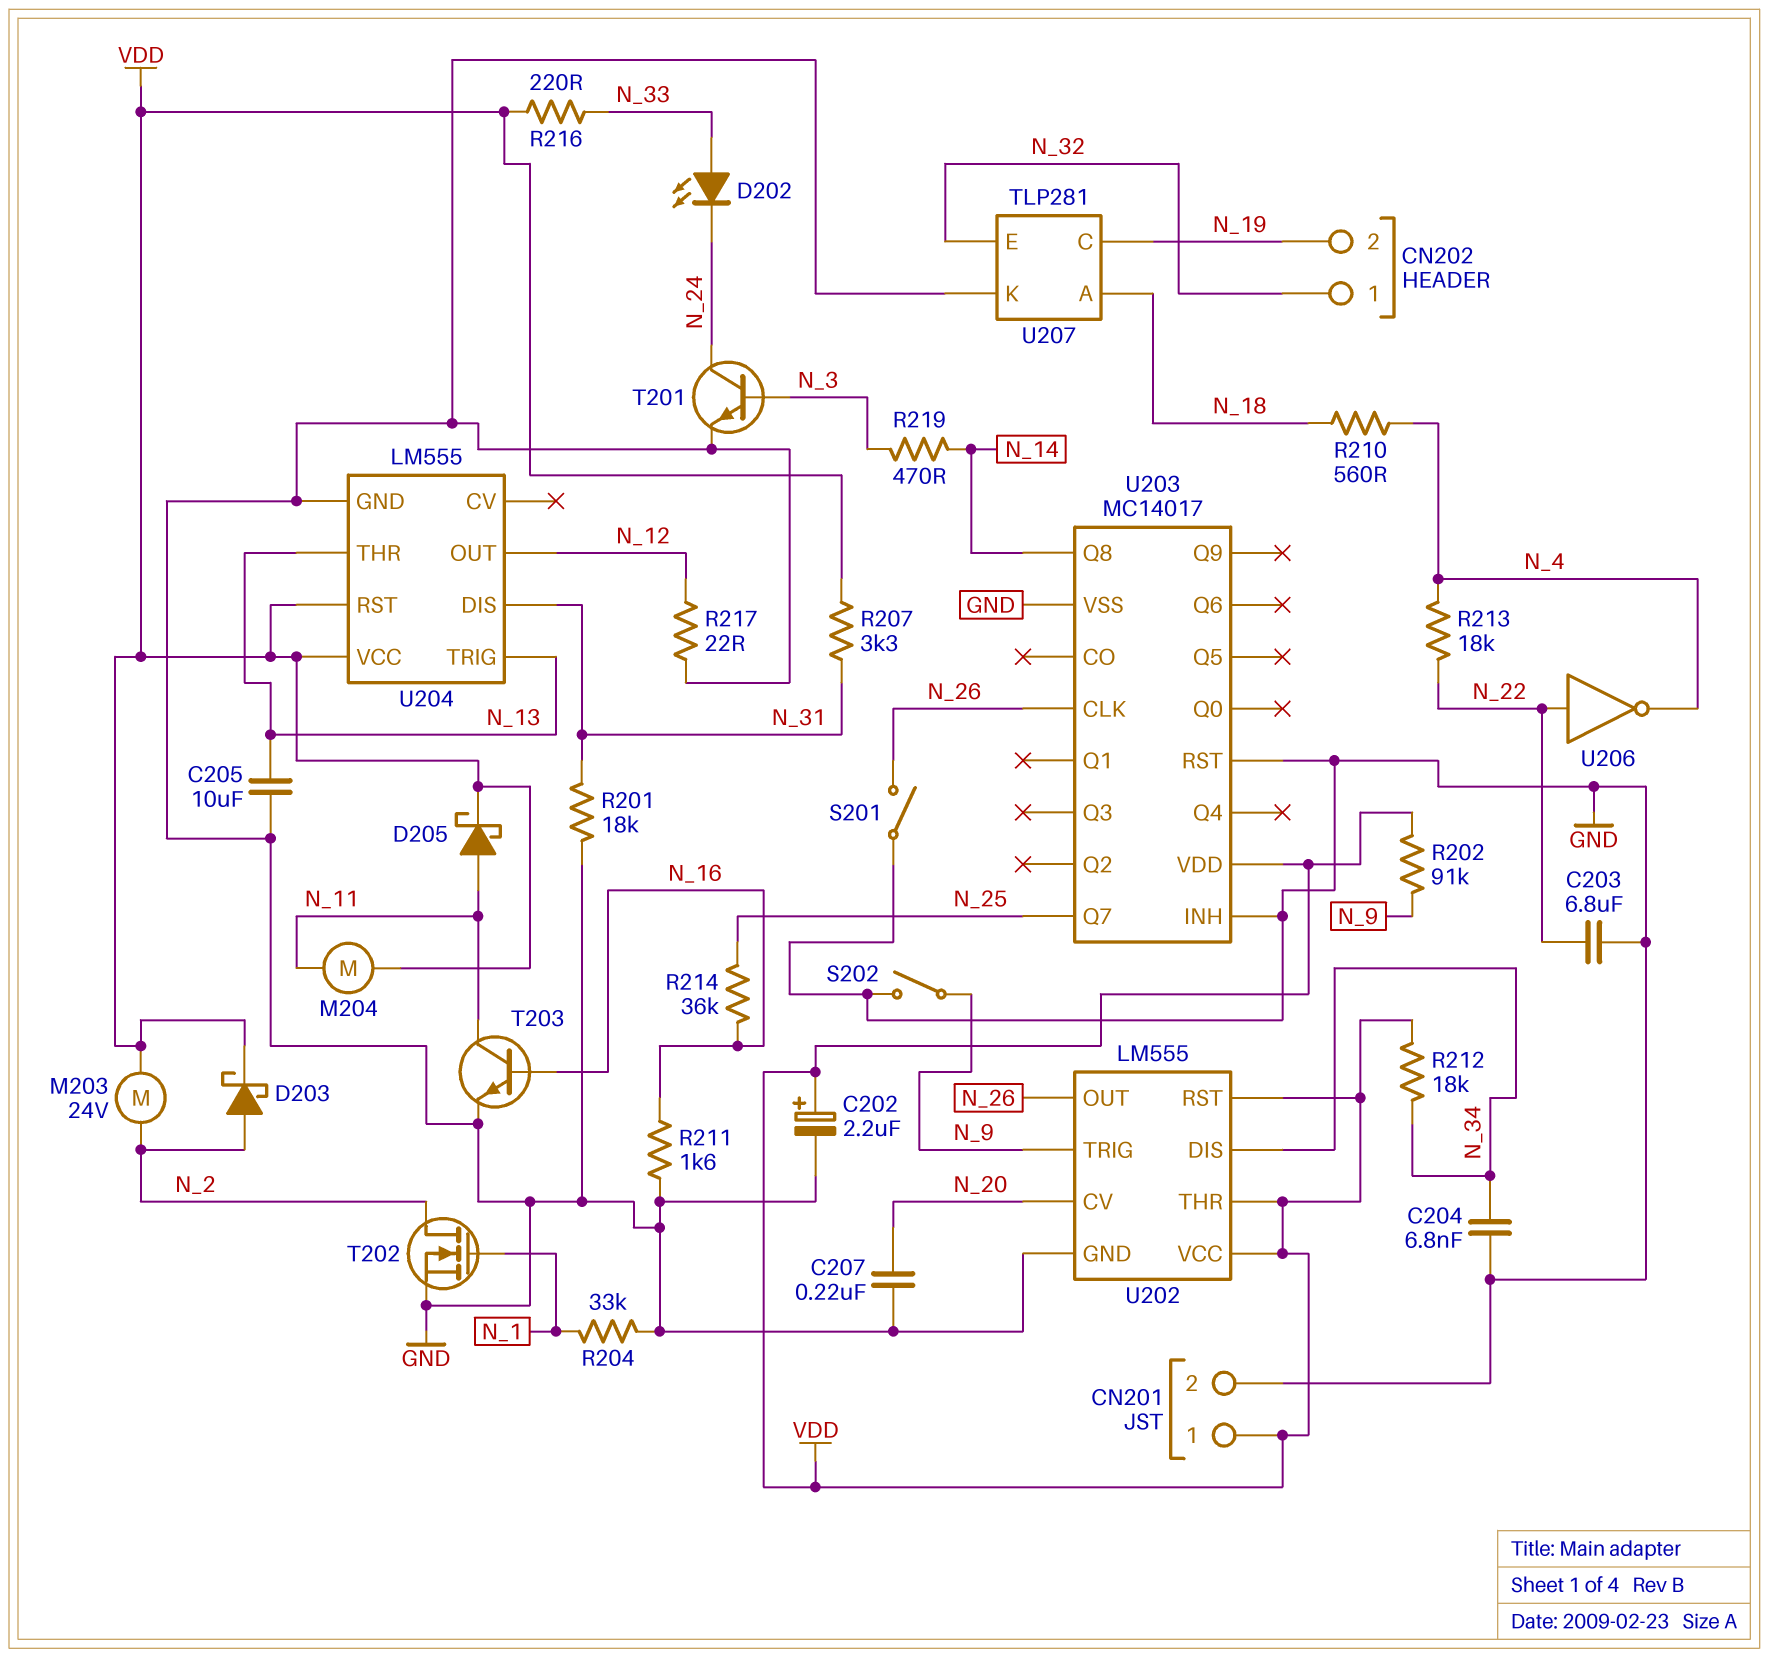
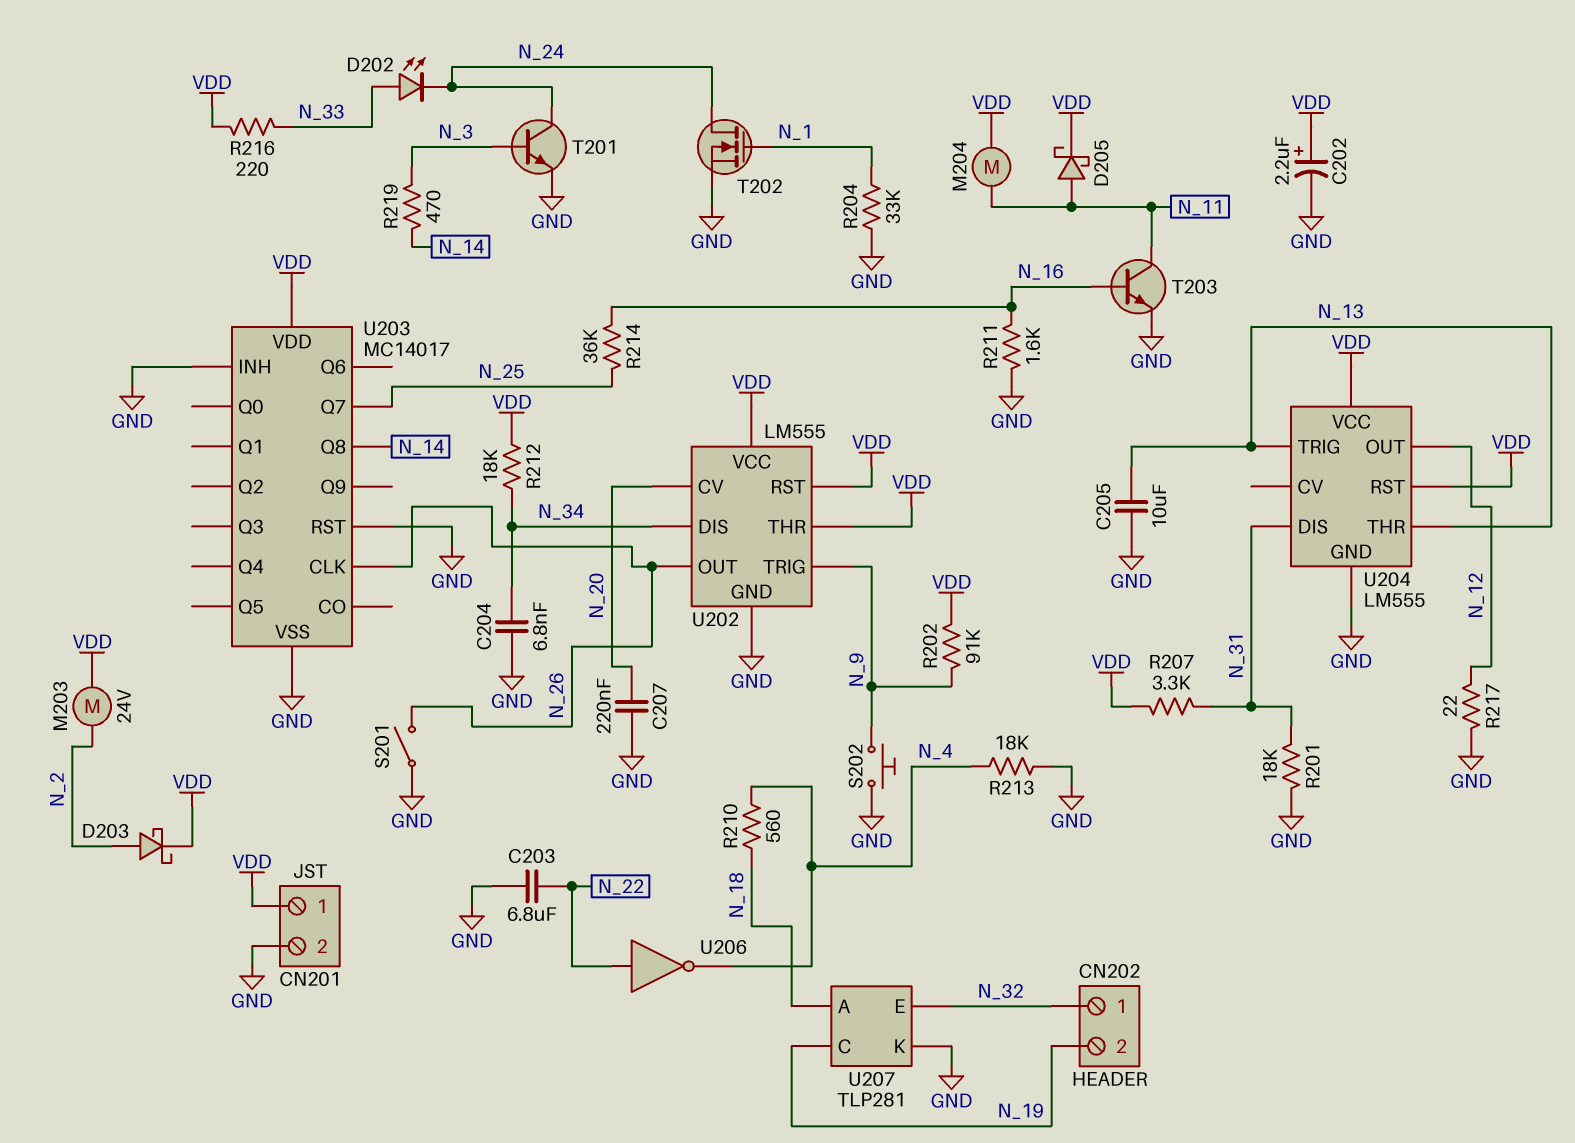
R213: 18k (N_4, N_22) -> 18k (GND, N_4)
S202: switch (GND, N_9) -> button (GND, N_9)
T202: NMOS (G N_1, D N_2, S GND) -> NMOS (G N_1, D N_24, S GND)

